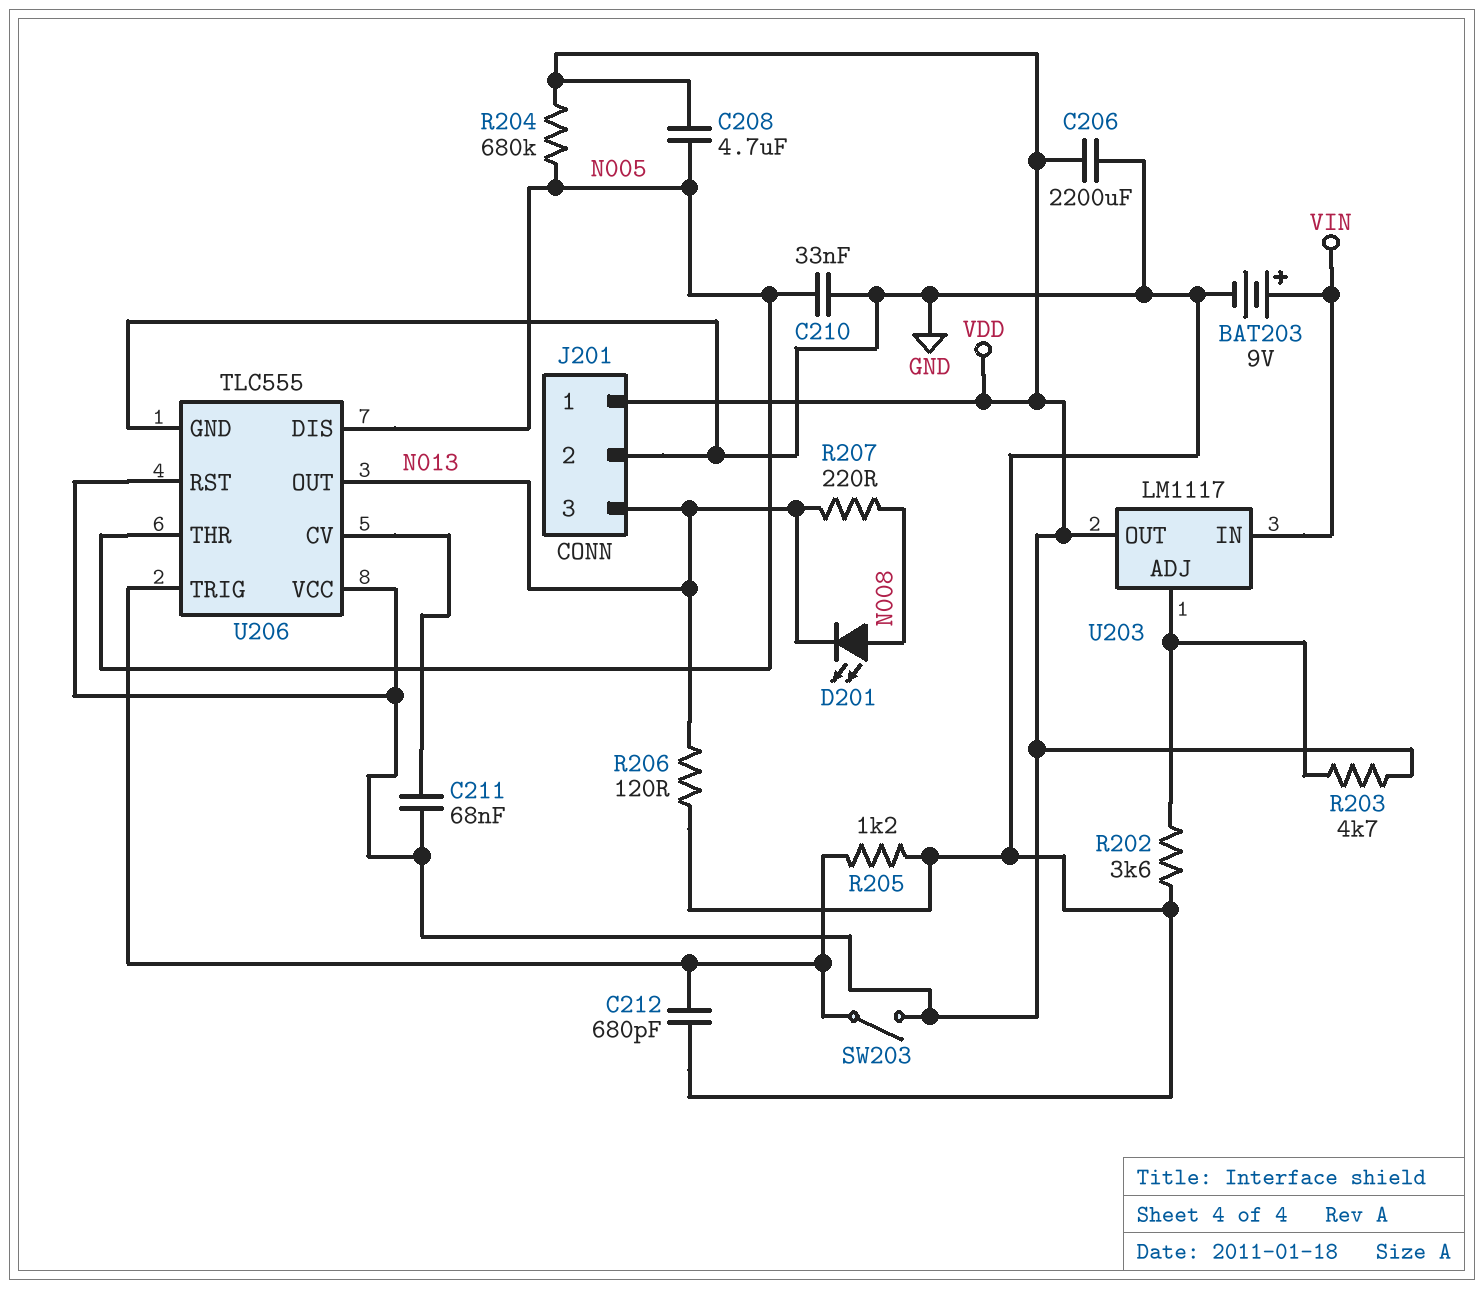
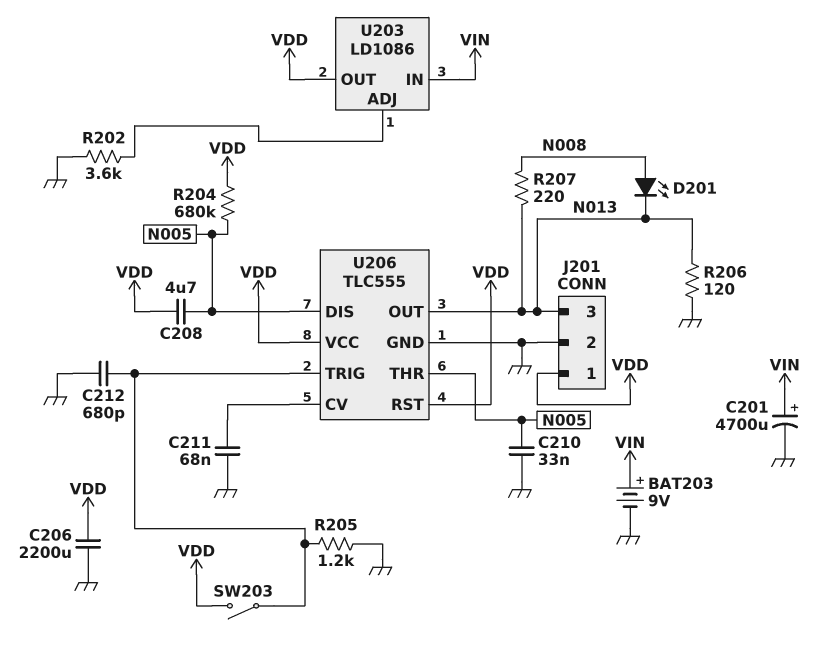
C201: none -> 4700uF (plus VIN, minus GND)
C211: 68nF (U206/CV, VDD) -> 68nF (GND, U206/CV)
R203: 4.7k (U203/ADJ, VDD) -> none
U203: LM1117 -> LD1086

